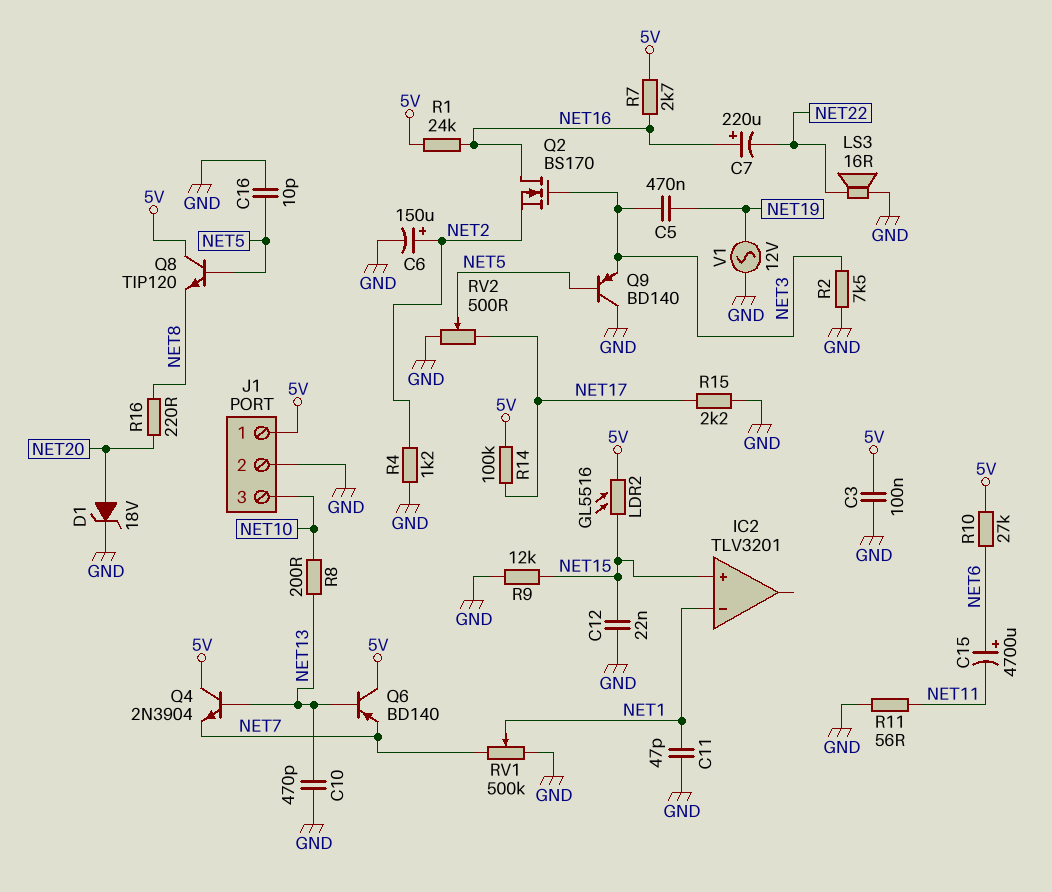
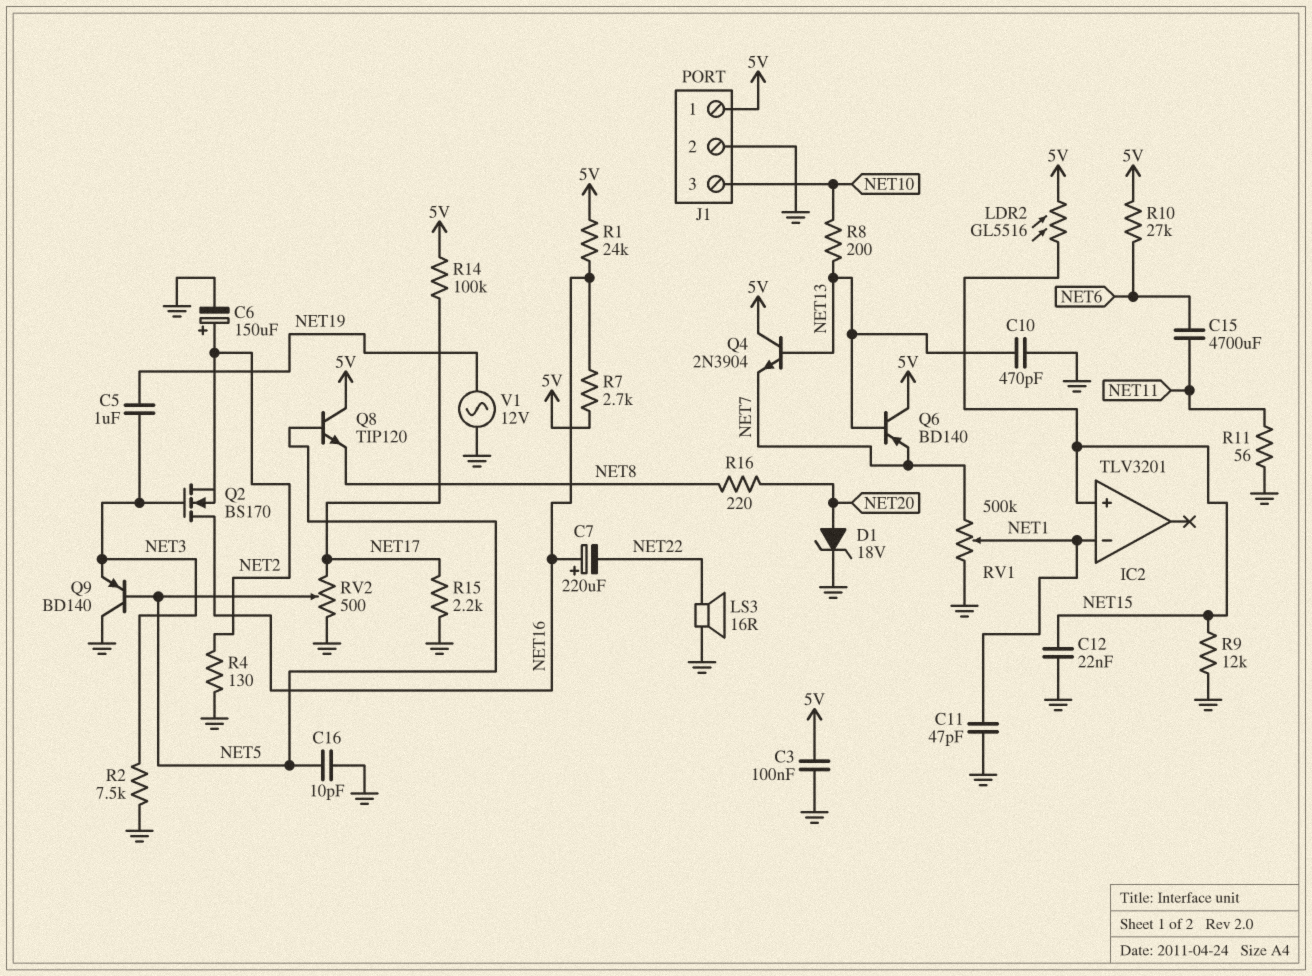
C5: 470nF (NET3, NET19) -> 1uF (NET3, NET19)
C15: 4700uF (plus NET6, minus NET11) -> 4700uF (NET6, NET11)
R4: 1.2k (GND, NET2) -> 130 (GND, NET2)

